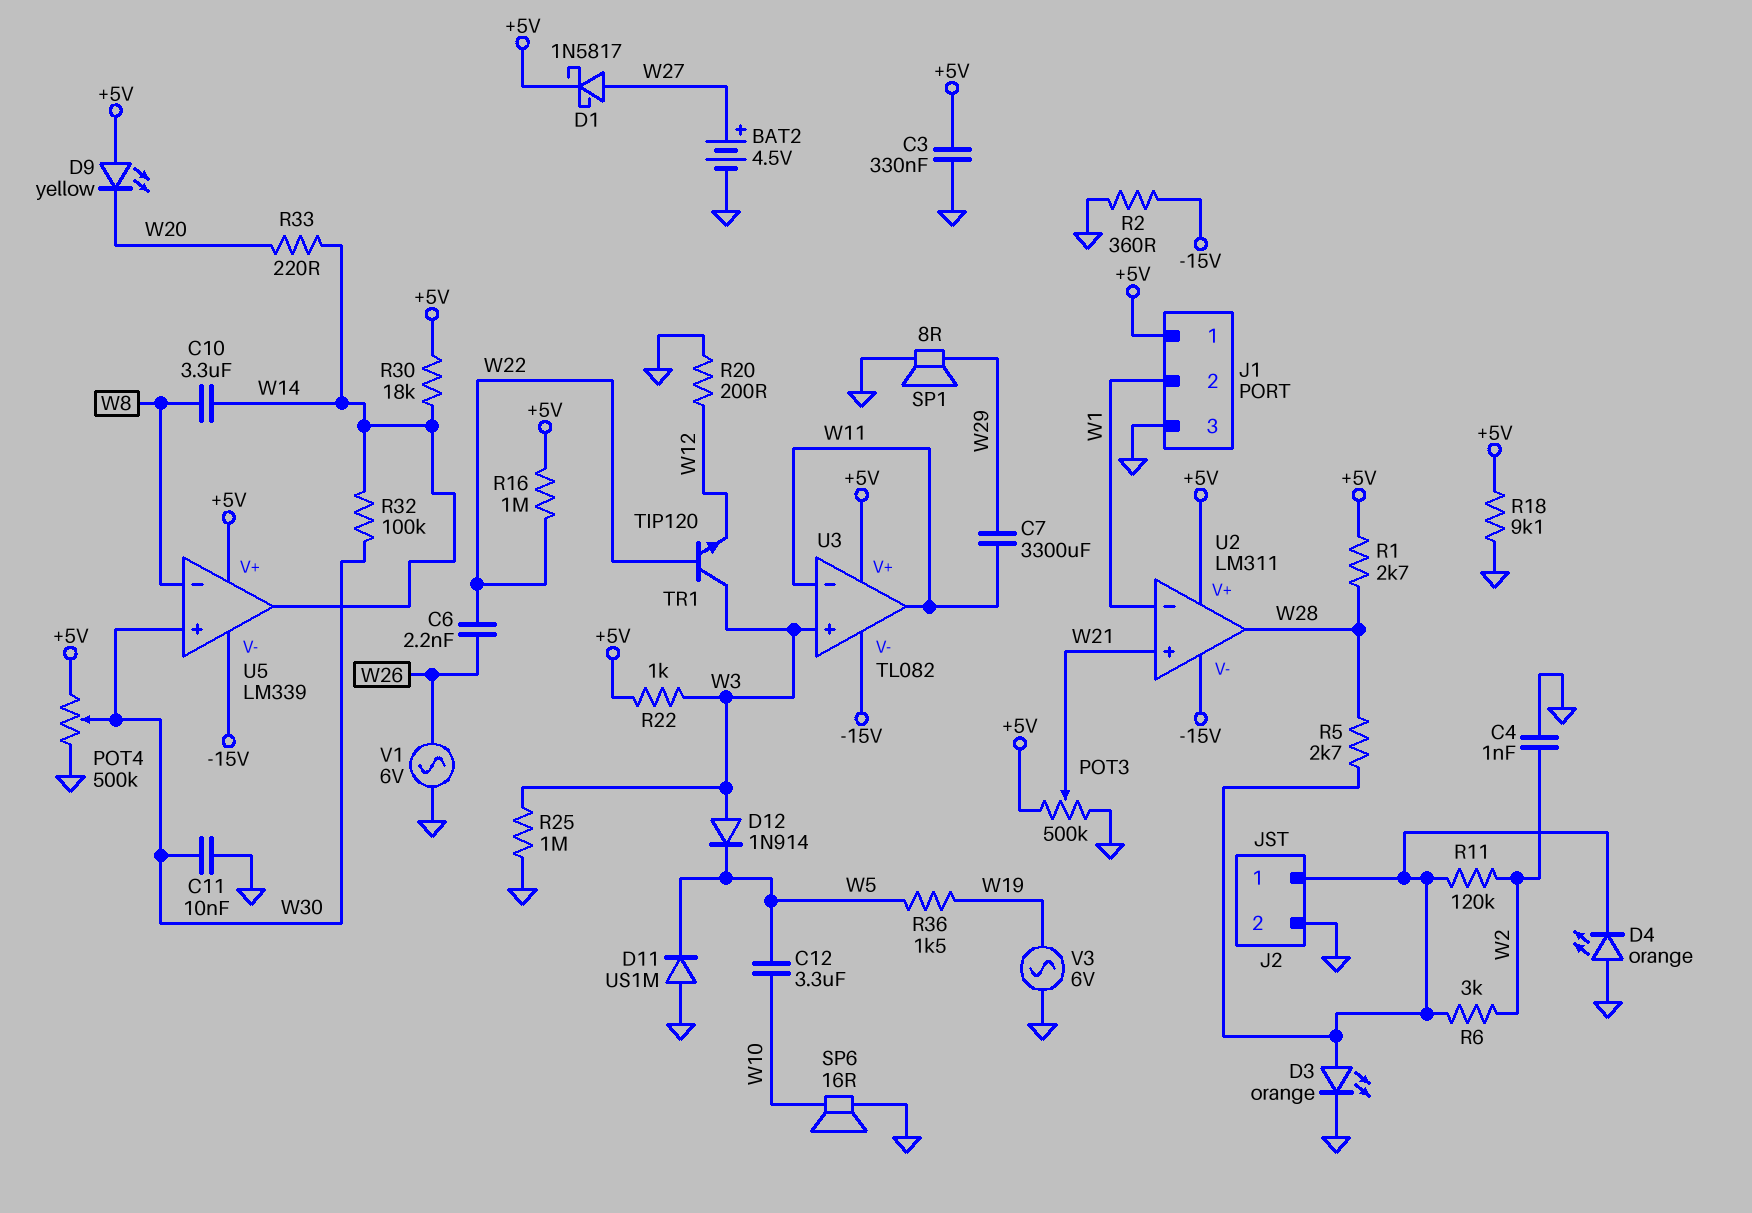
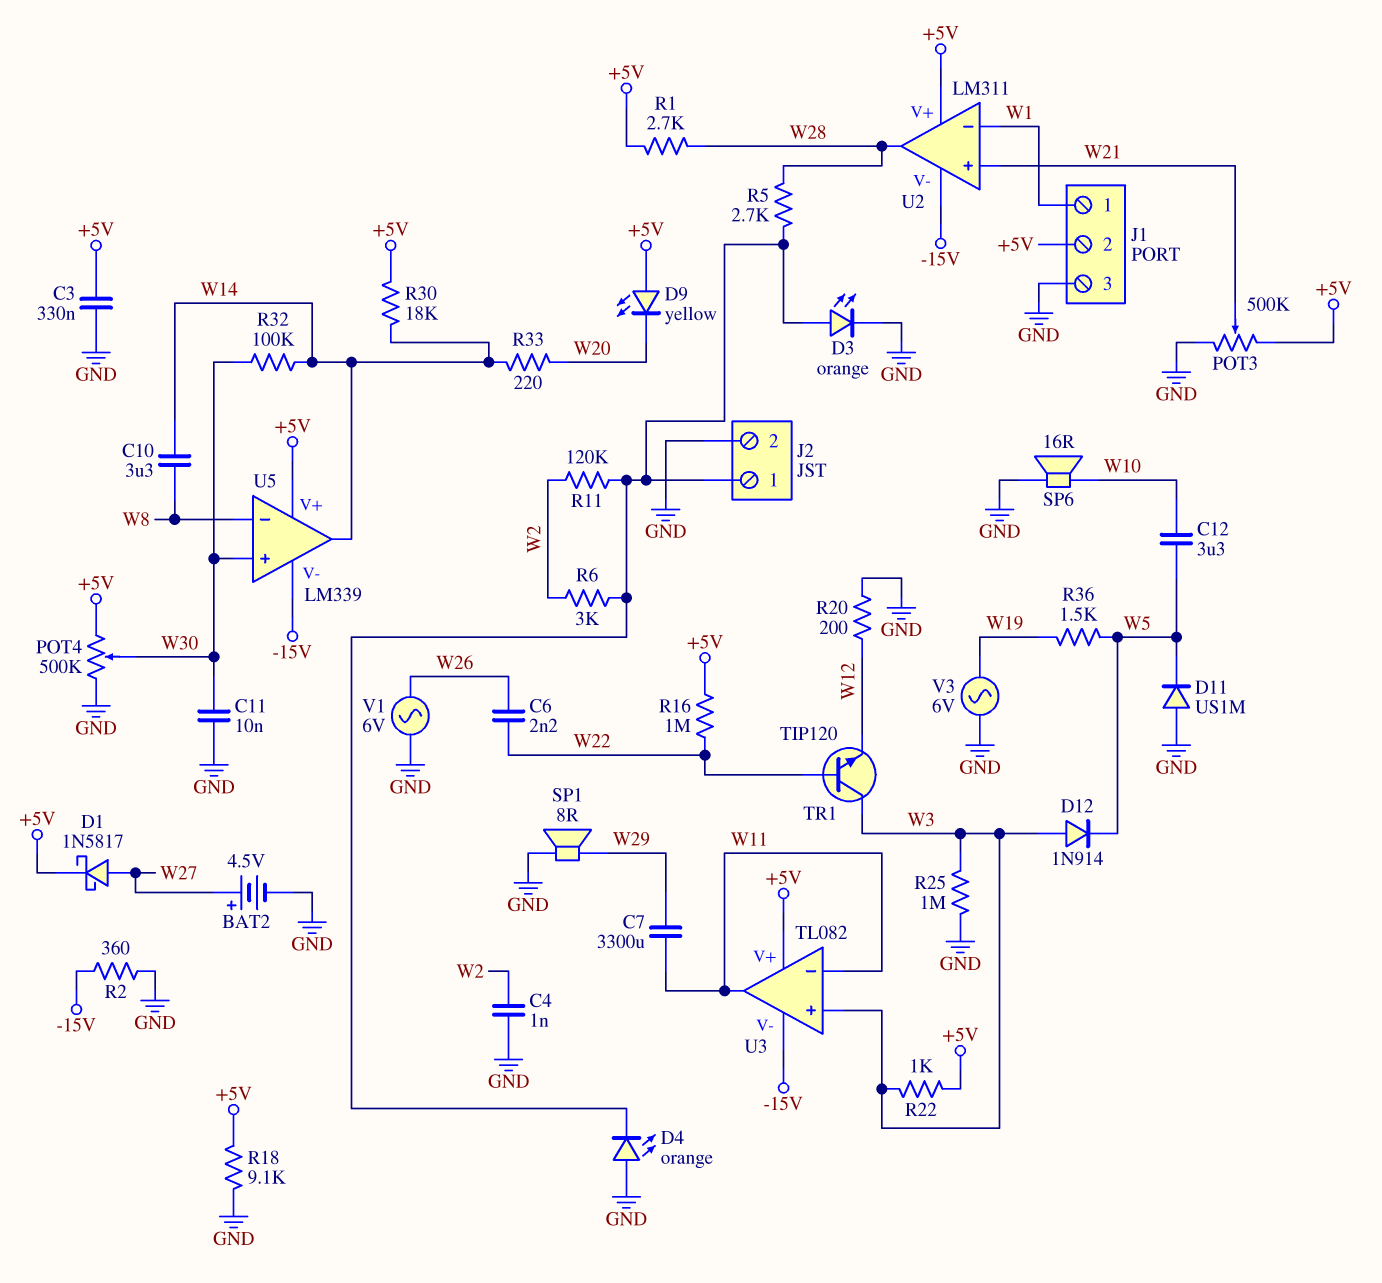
J1 pin 1: +5V -> W1
J1 pin 2: W1 -> +5V

